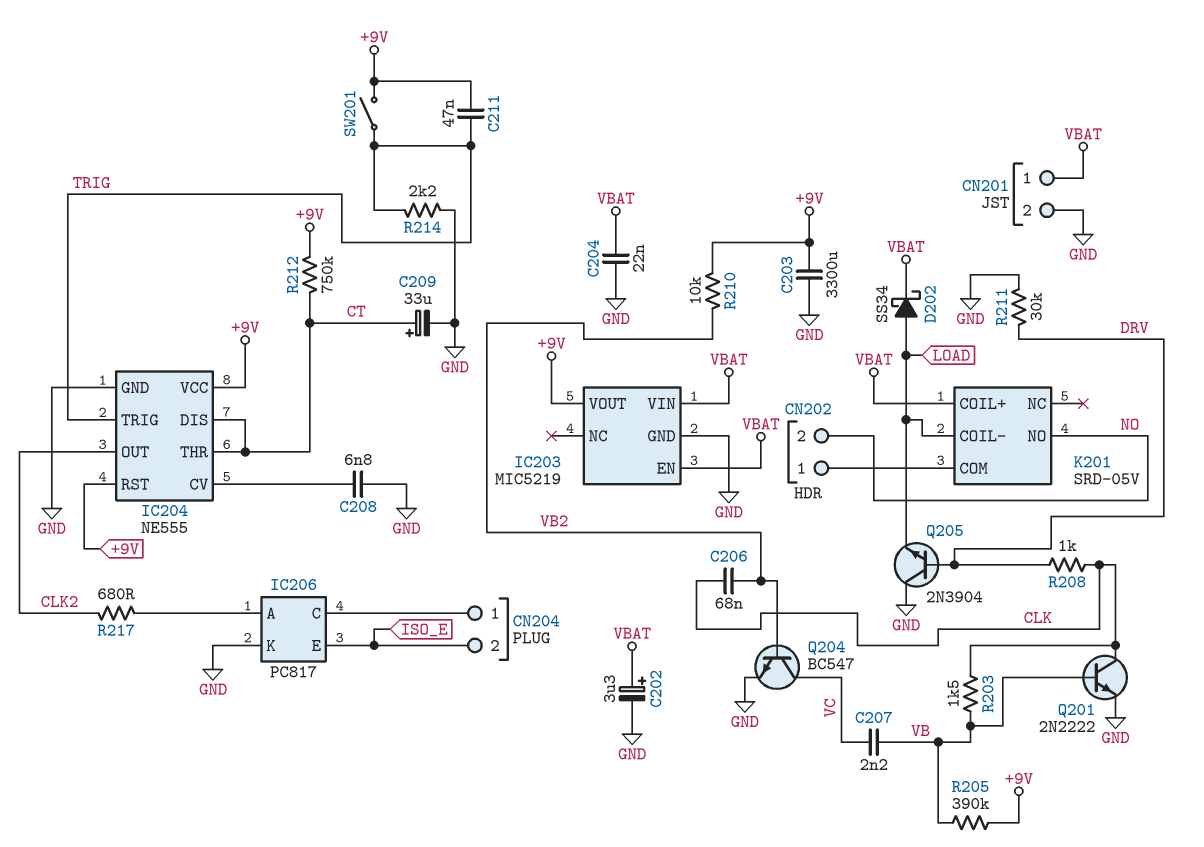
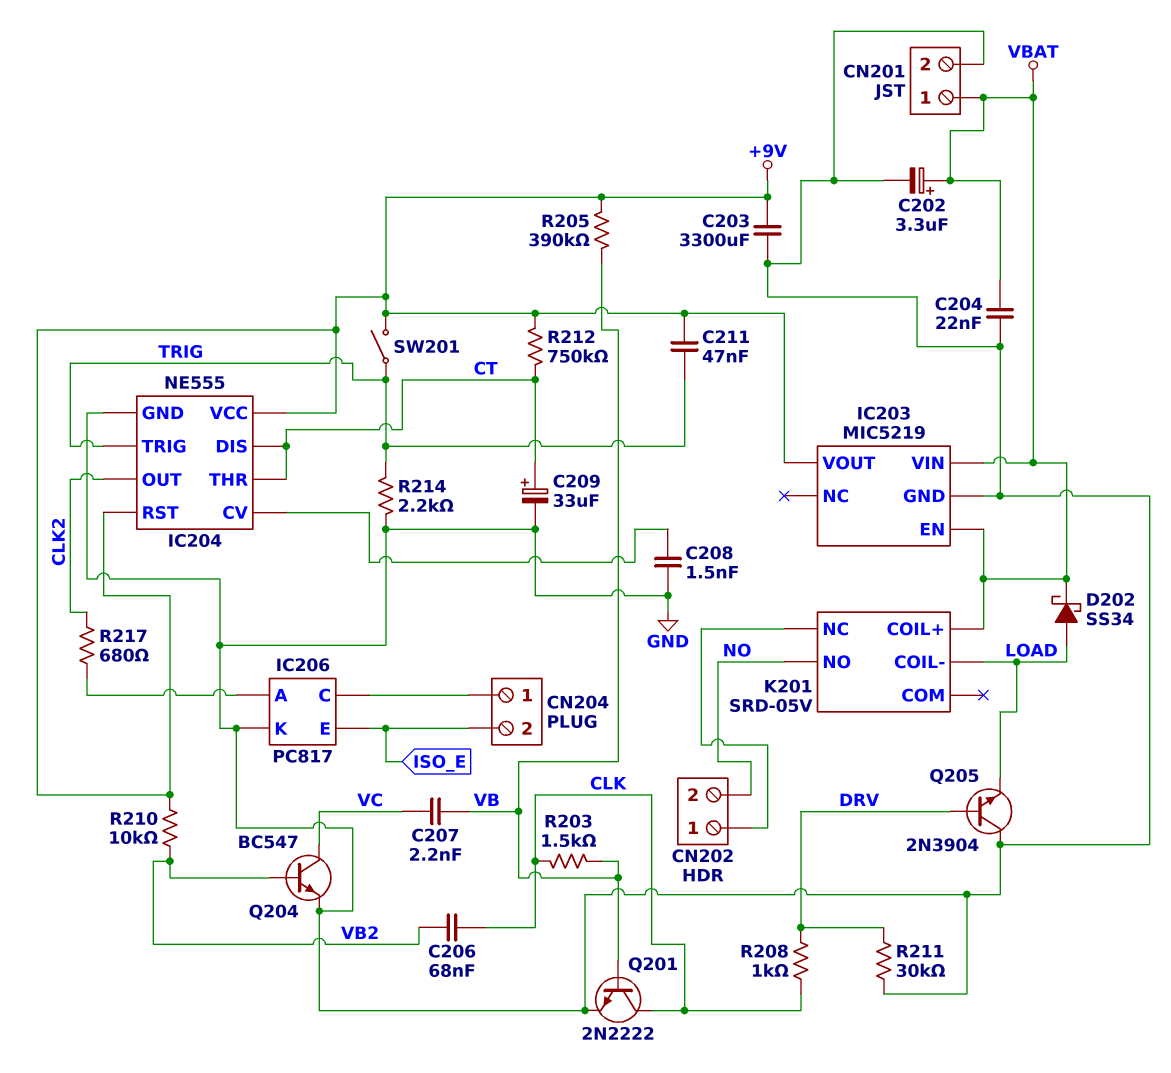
C208: 6.8nF (GND, IC204/CV) -> 1.5nF (GND, IC204/CV)
K201 pin COM: CN202/1 -> none
K201 pin NC: none -> CN202/1

